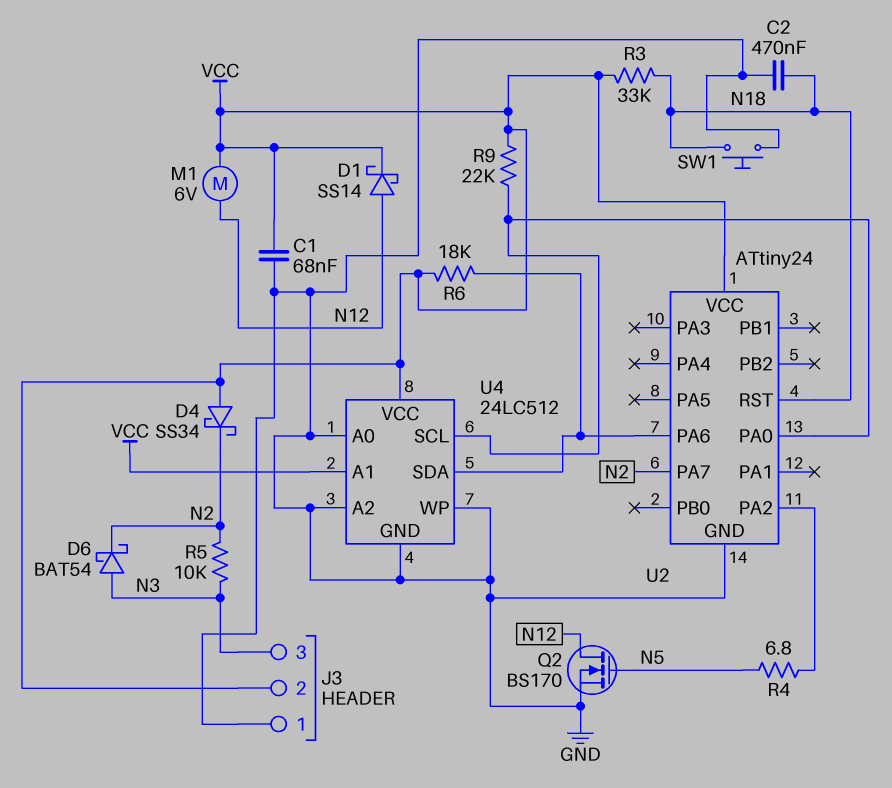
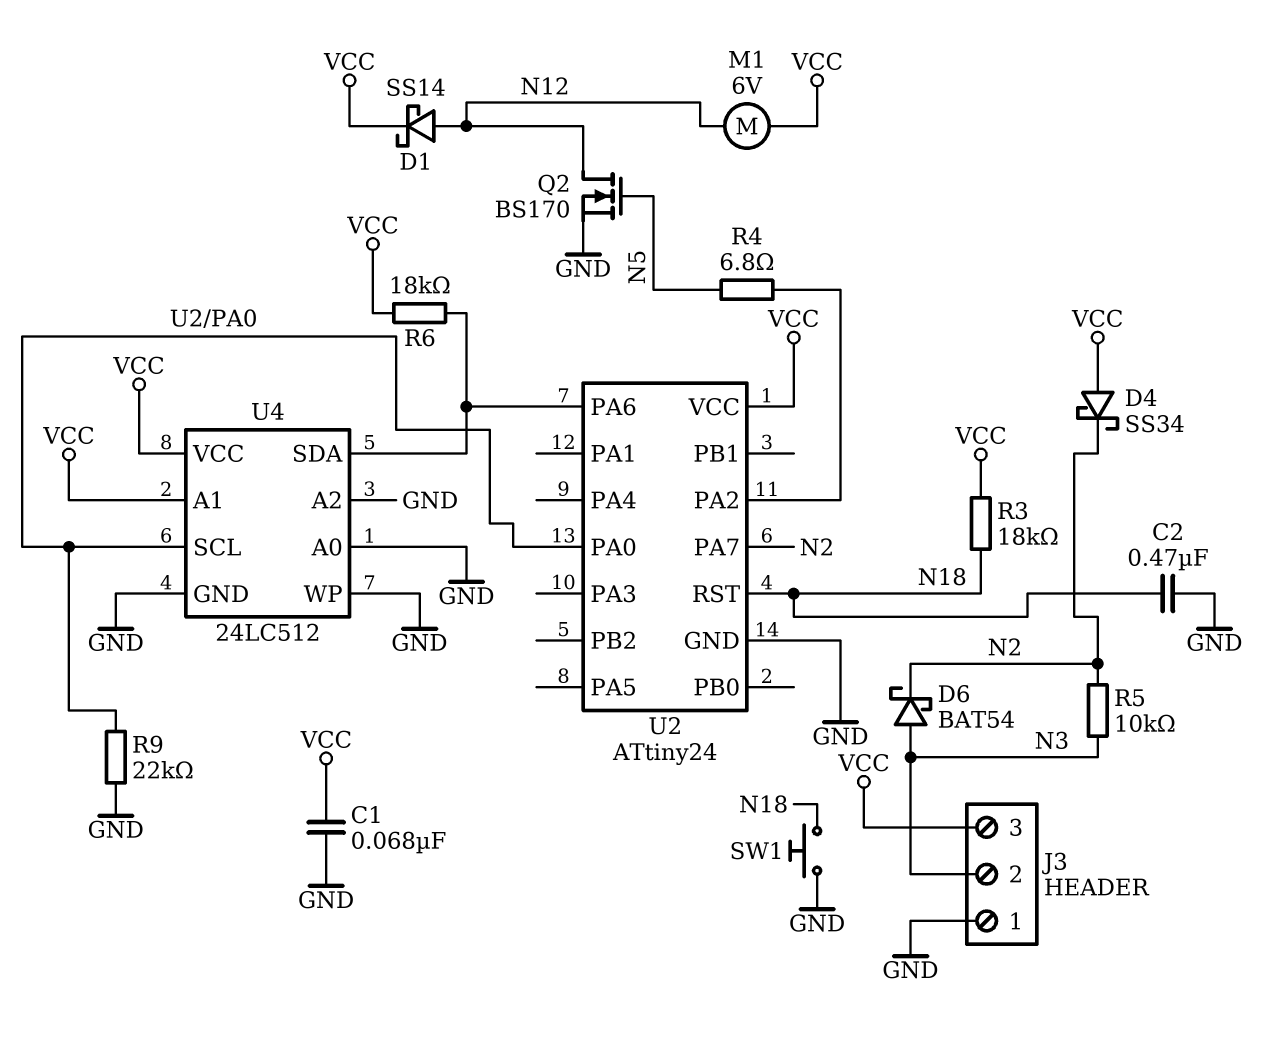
J3 pin 2: VCC -> N3
J3 pin 3: N3 -> VCC
R3: 33k (N18, VCC) -> 18k (N18, VCC)
R9: 22k (U2/PA0, VCC) -> 22k (GND, U2/PA0)

